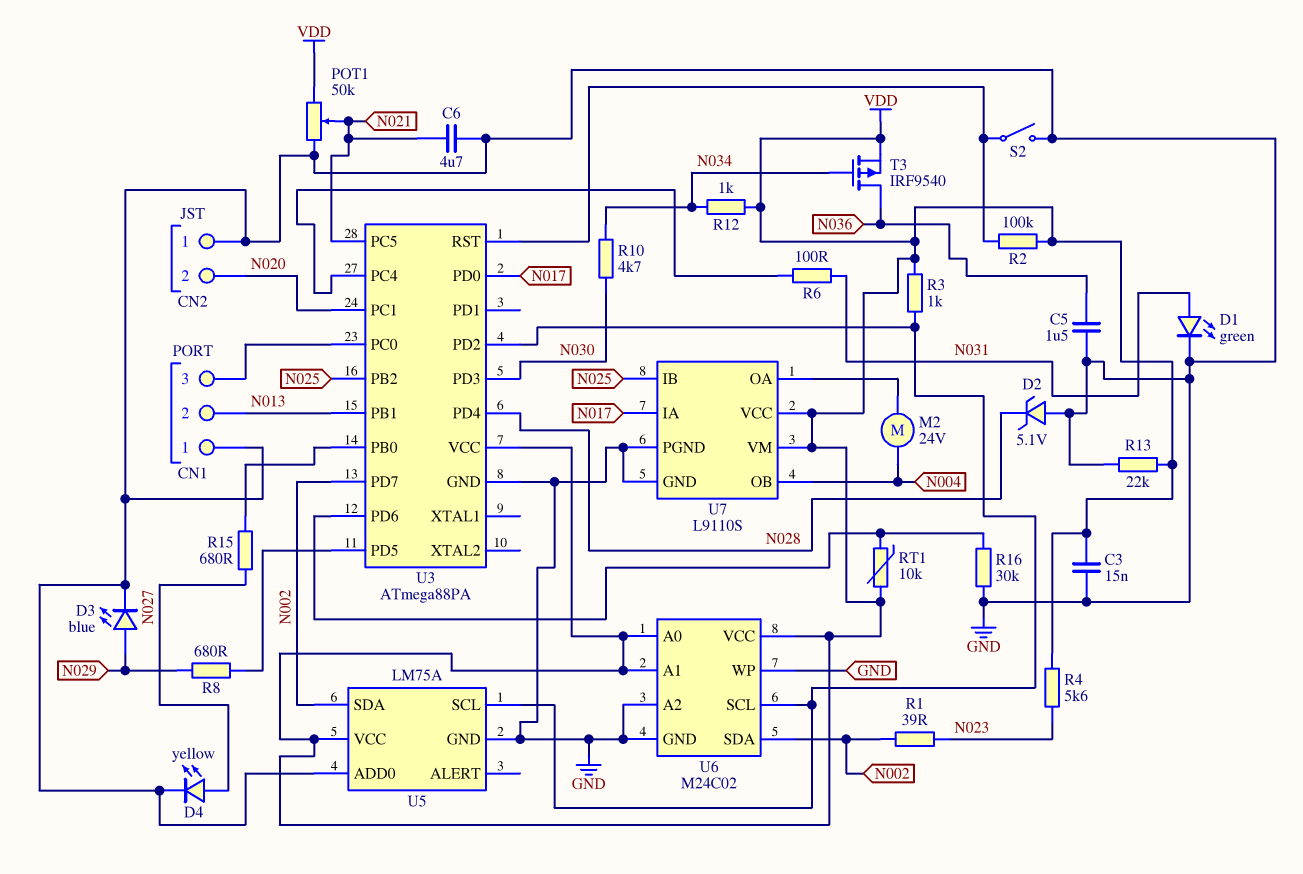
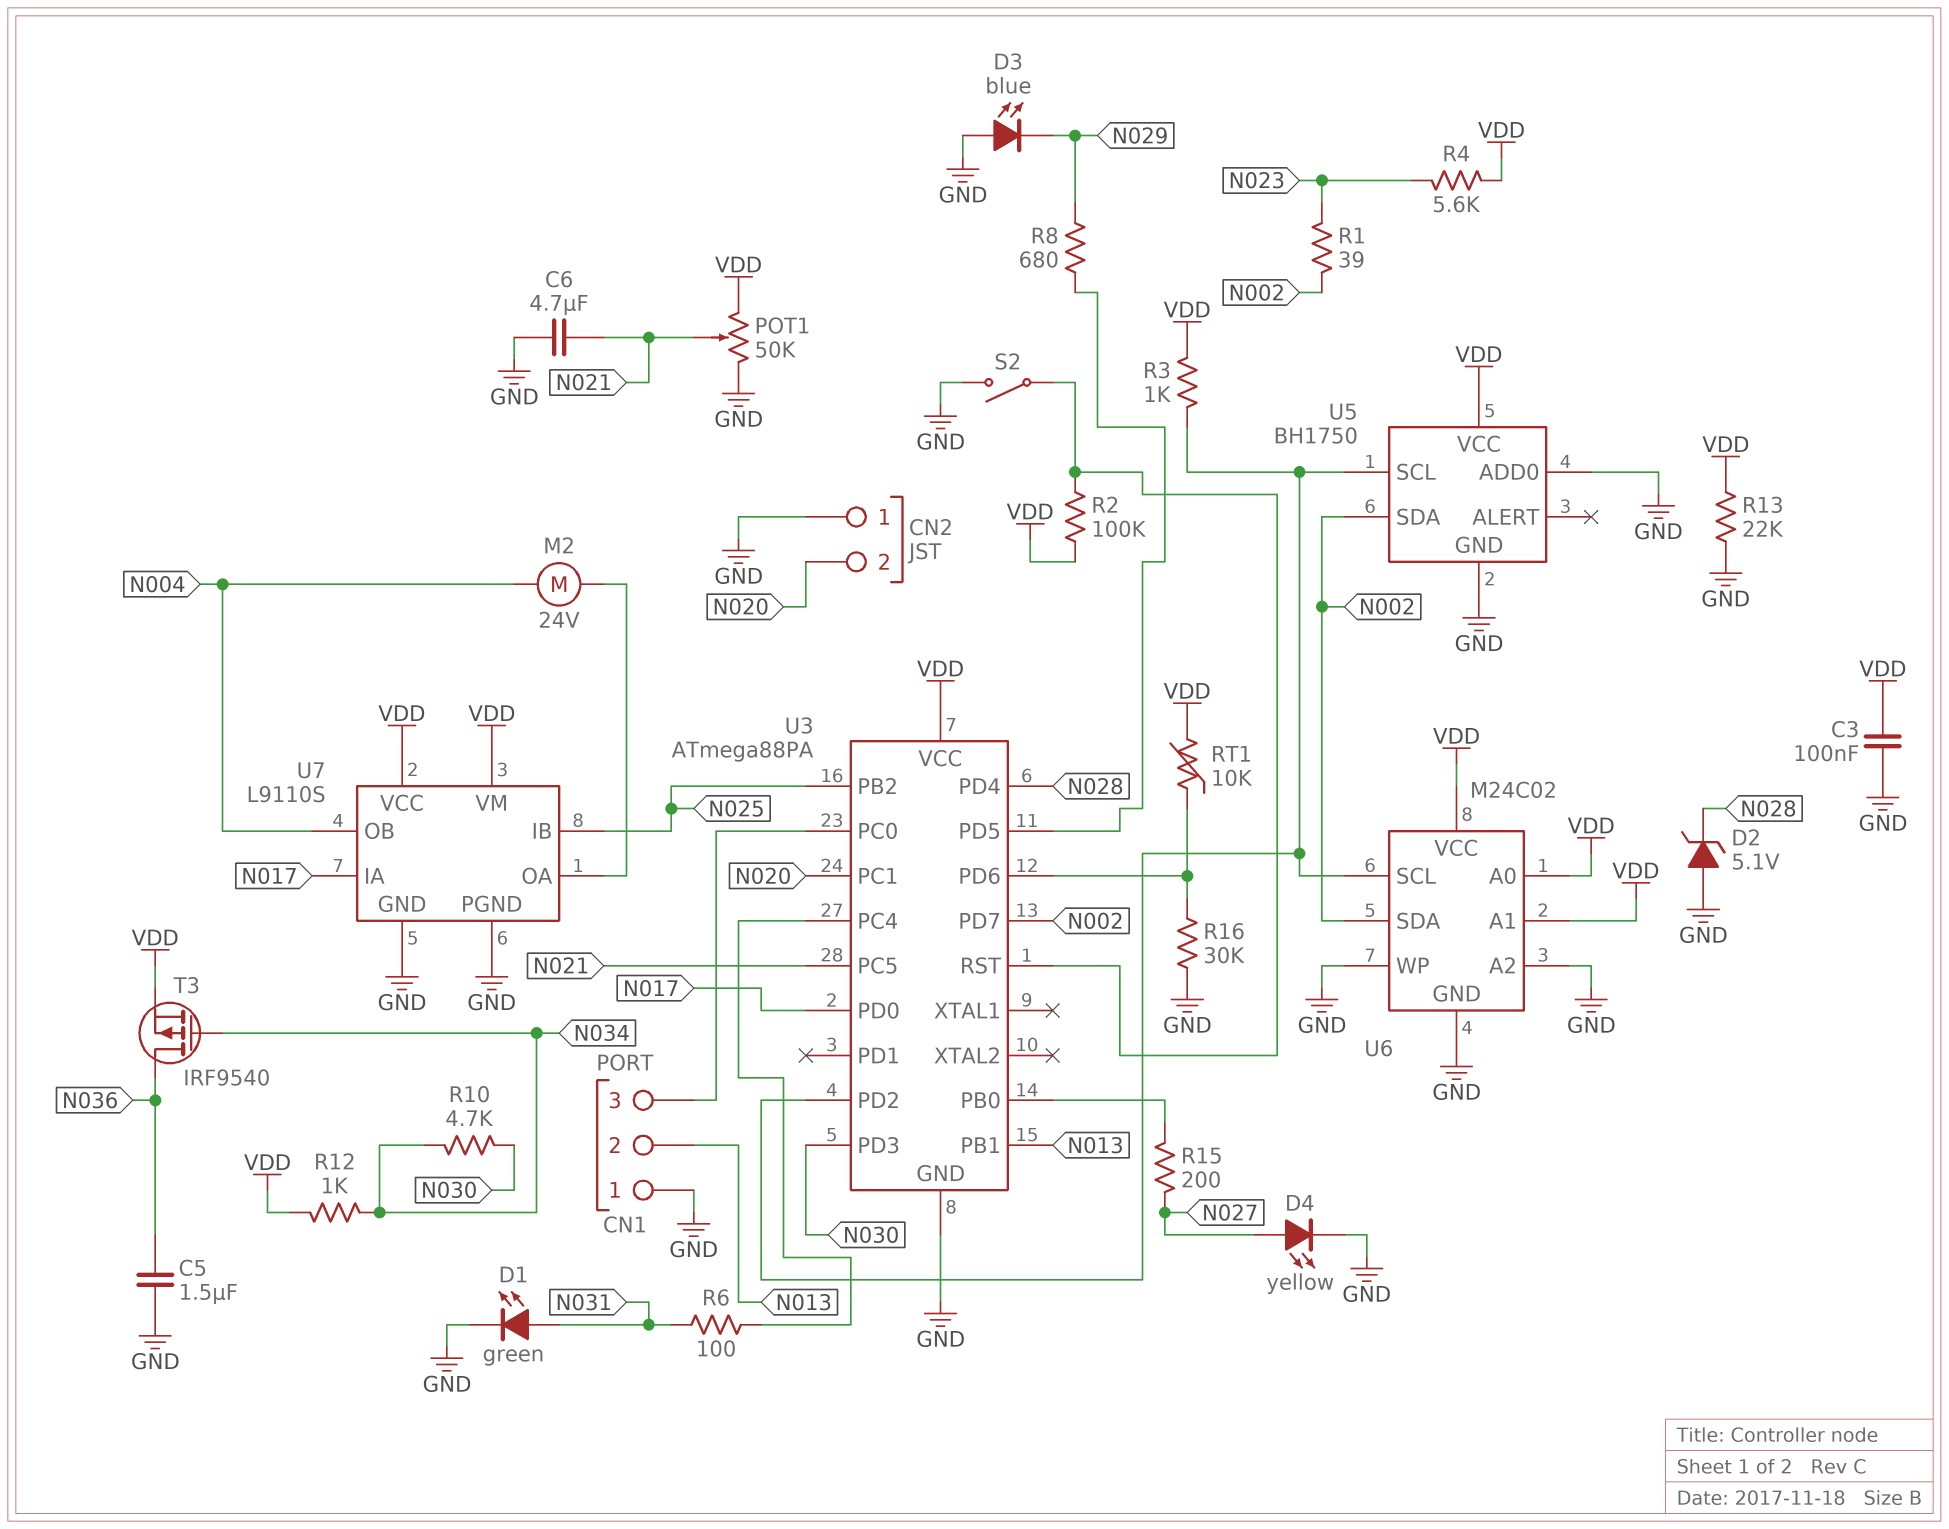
C3: 15nF (GND, VDD) -> 100nF (GND, VDD)
D3: LED blue (A N029, K GND) -> LED blue (A GND, K N029)
R15: 680 (N027, U3/PB0) -> 200 (N027, U3/PB0)
U5: LM75A -> BH1750

